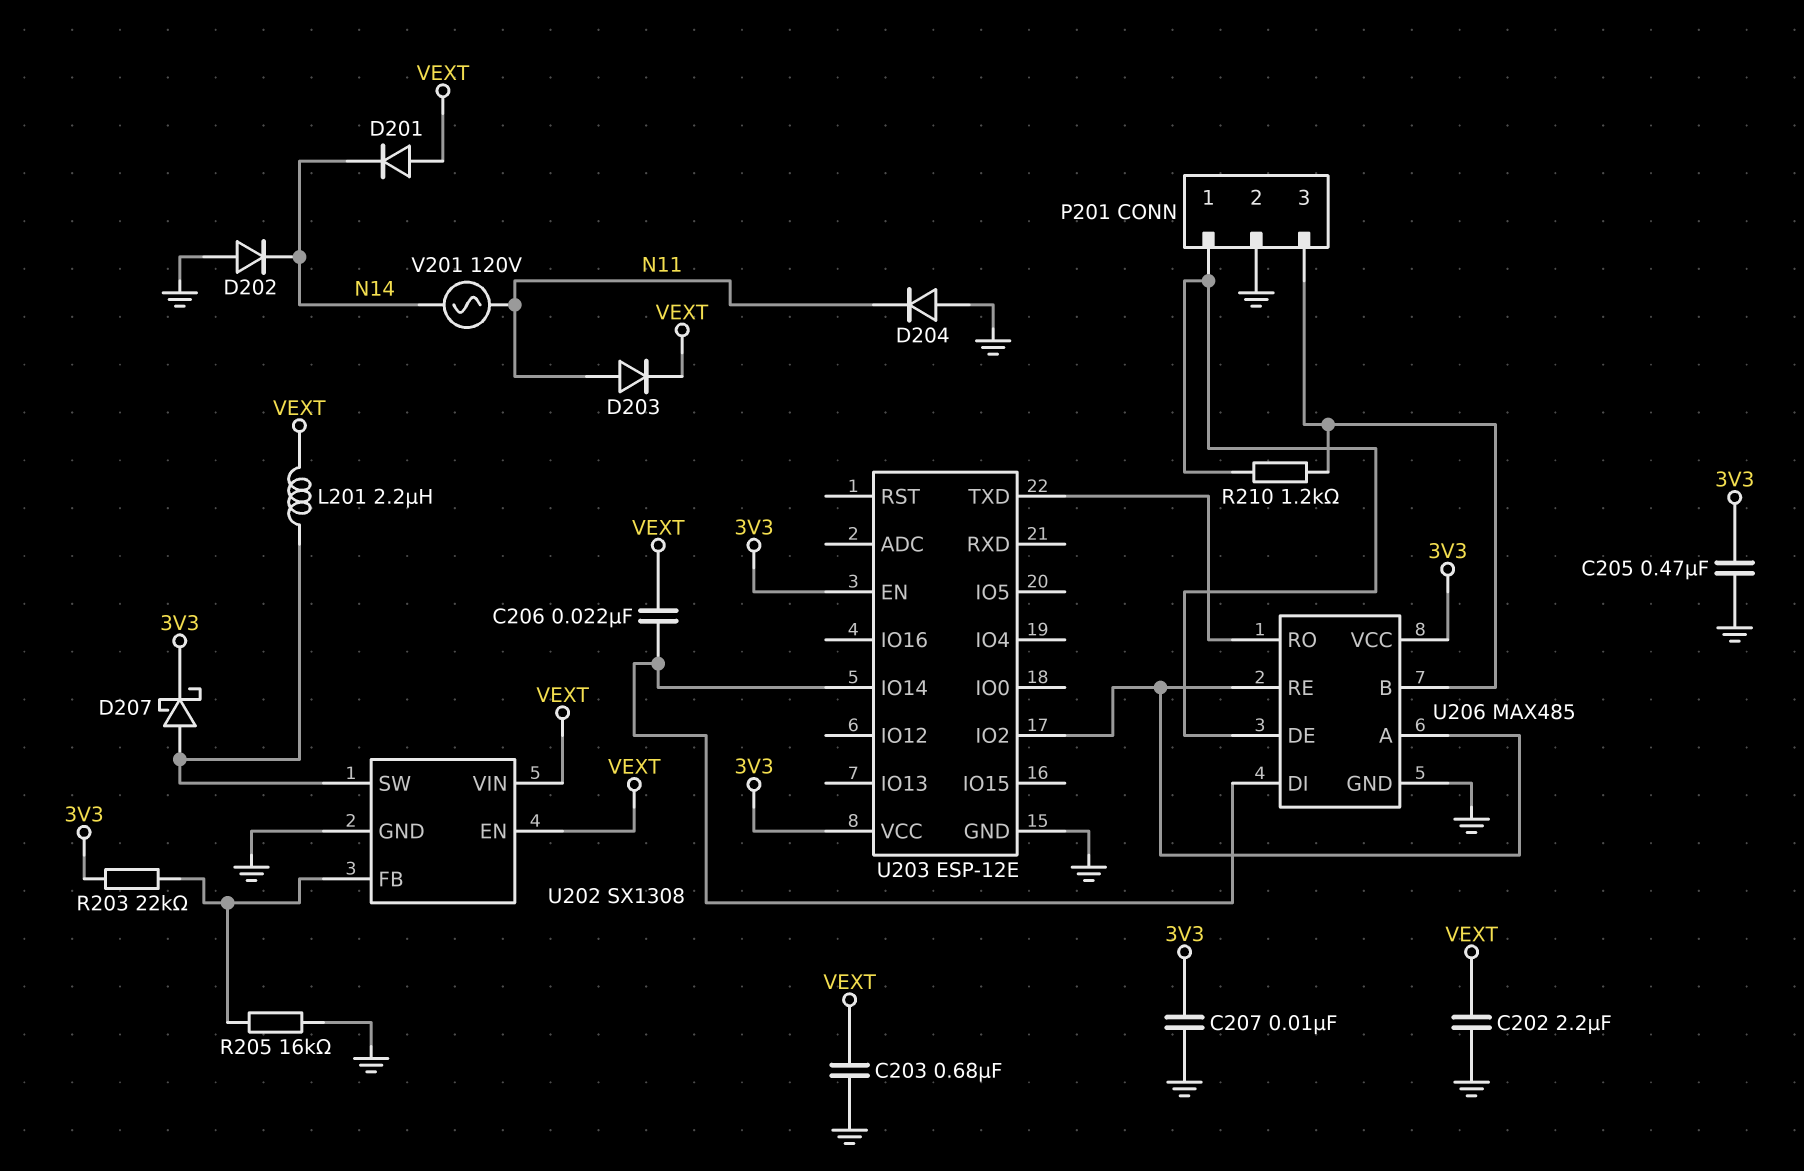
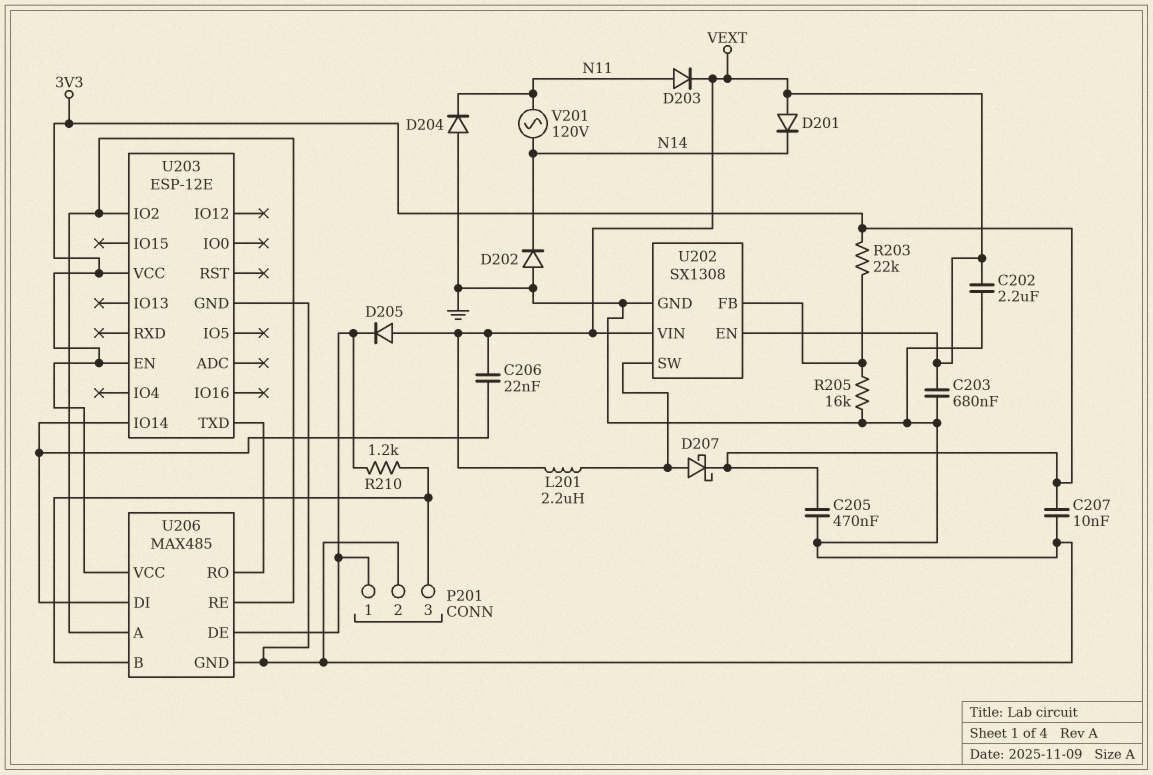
D205: none -> diode (A VEXT, K P201/1)

